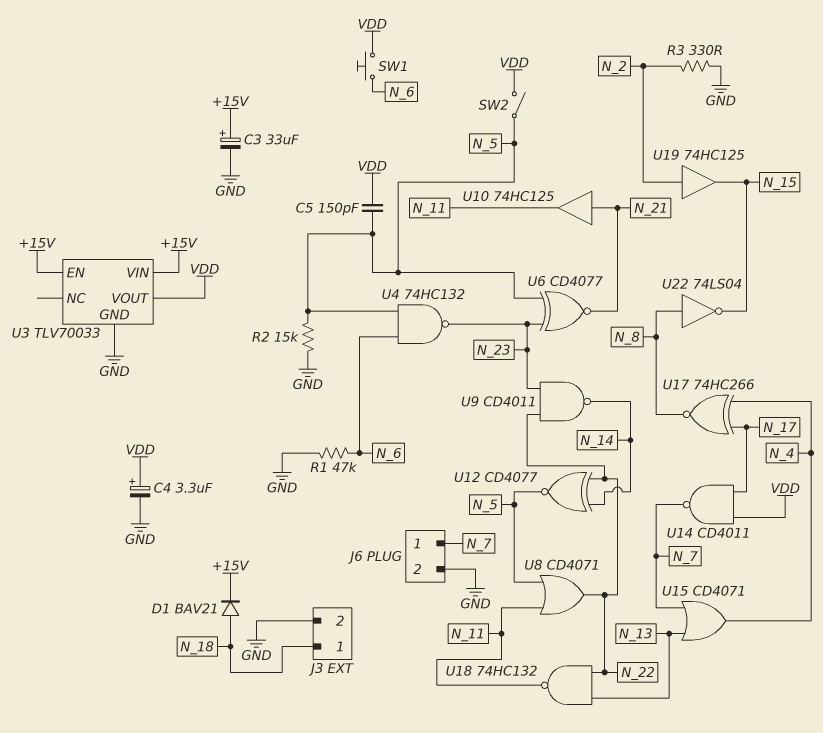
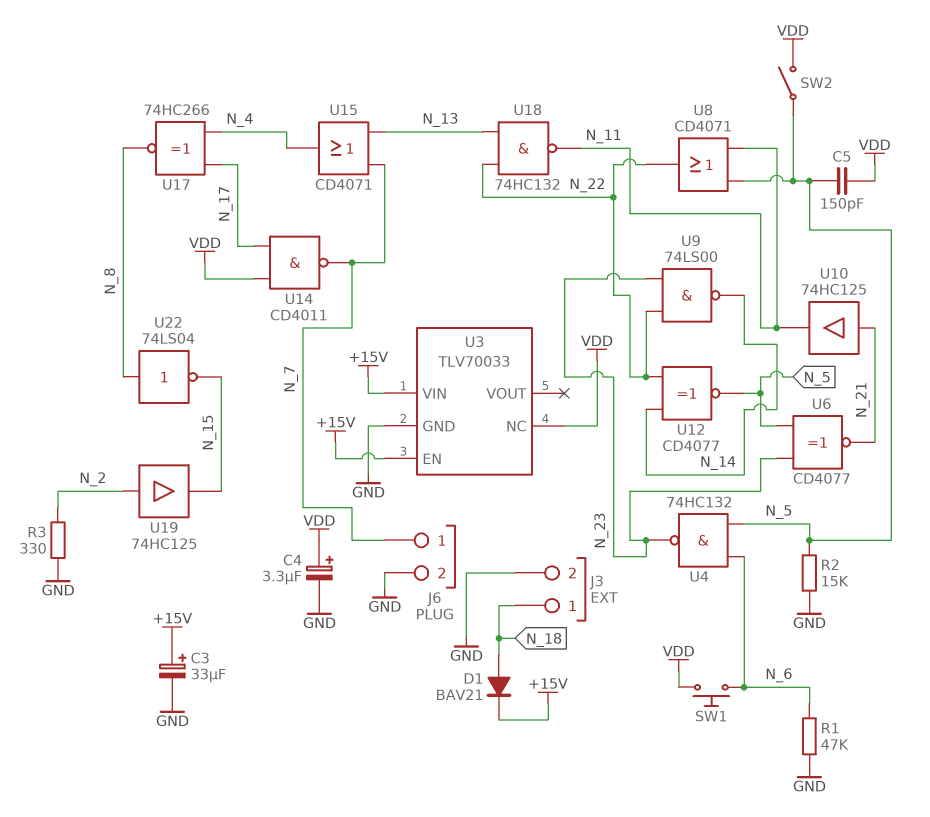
U3 pin NC: none -> VDD
U3 pin VOUT: VDD -> none
U9: NAND CD4011 (in N_22, in N_23, out N_14) -> NAND 74LS00 (in N_22, in N_23, out N_14)

